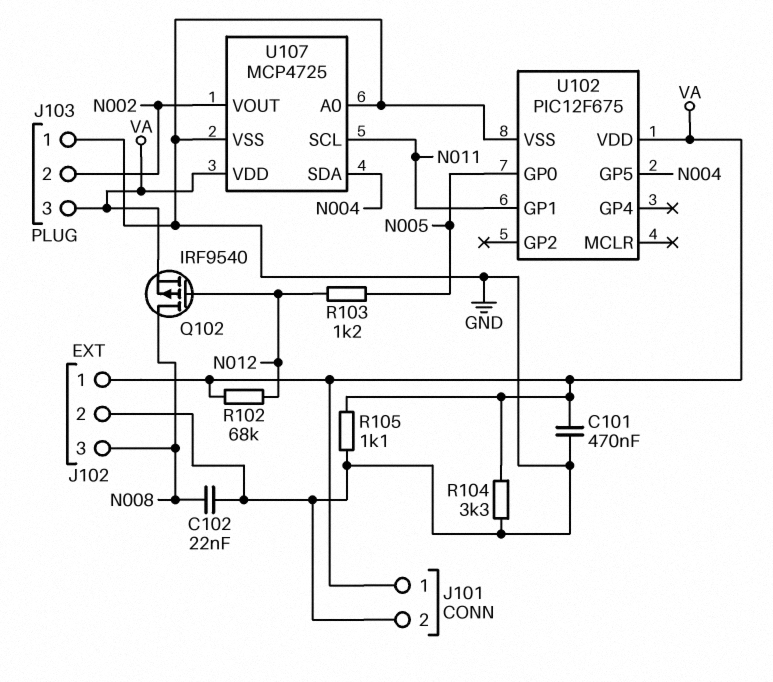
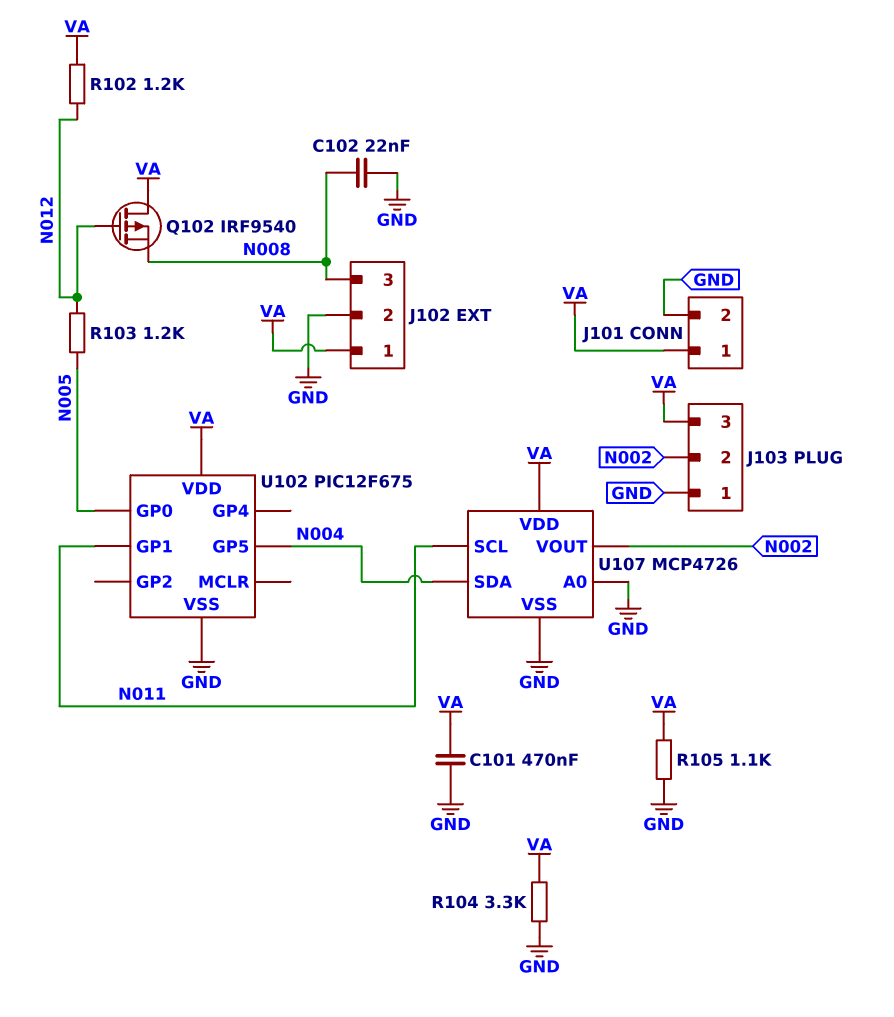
Q102: PMOS IRF9540 (G N012, D N008, S VA) -> PMOS IRF9540 (G N012, D VA, S N008)
R102: 68k (N012, VA) -> 1.2k (N012, VA)
U107: MCP4725 -> MCP4726

